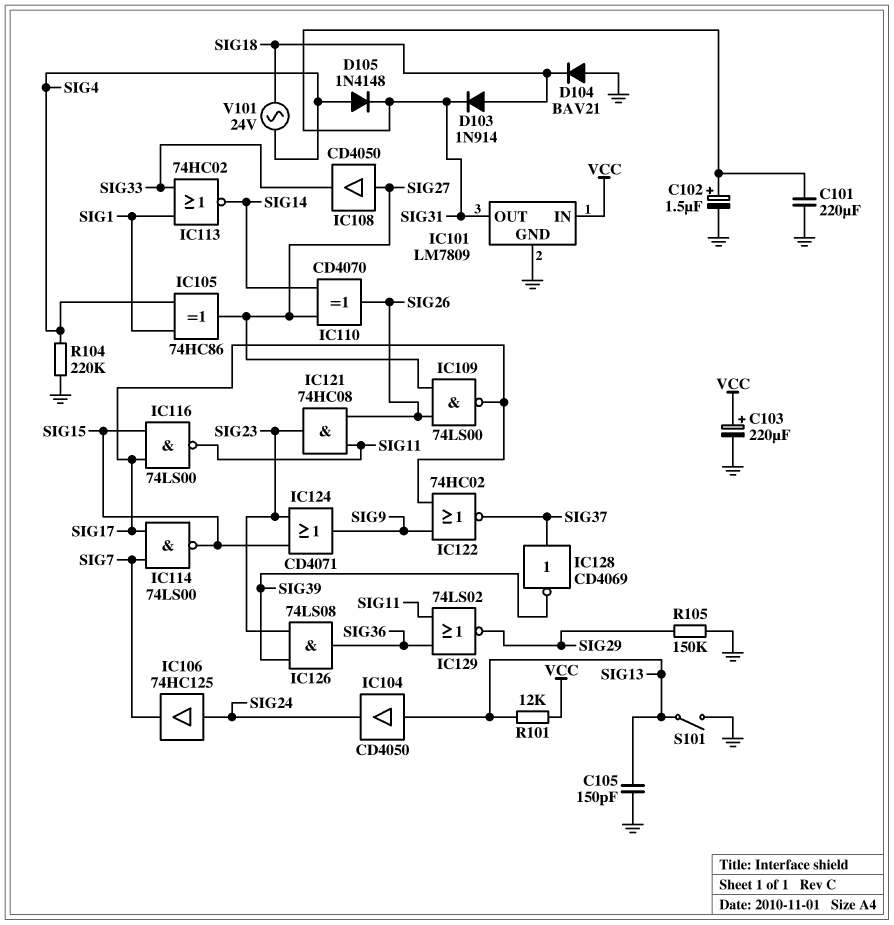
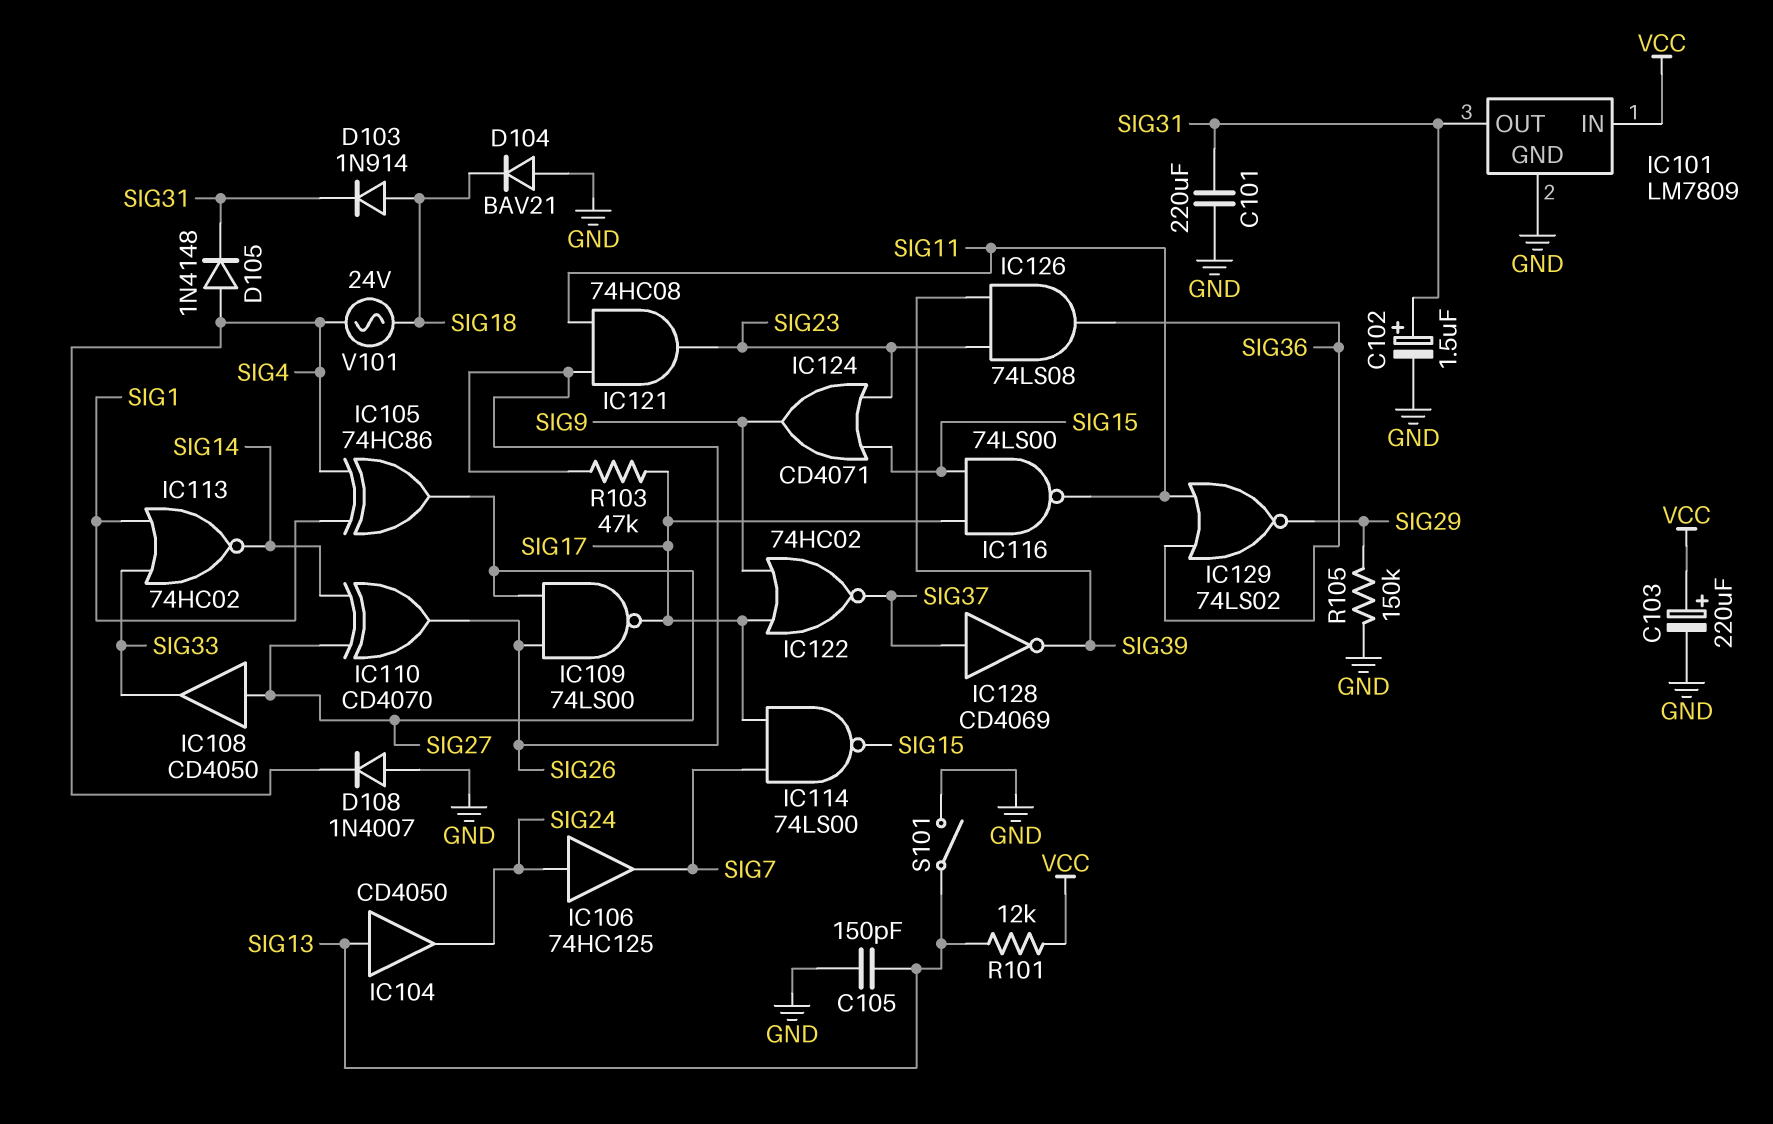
D108: none -> diode 1N4007 (A GND, K SIG4)
R103: none -> 47k (SIG17, SIG26)
R104: 220k (GND, SIG4) -> none

